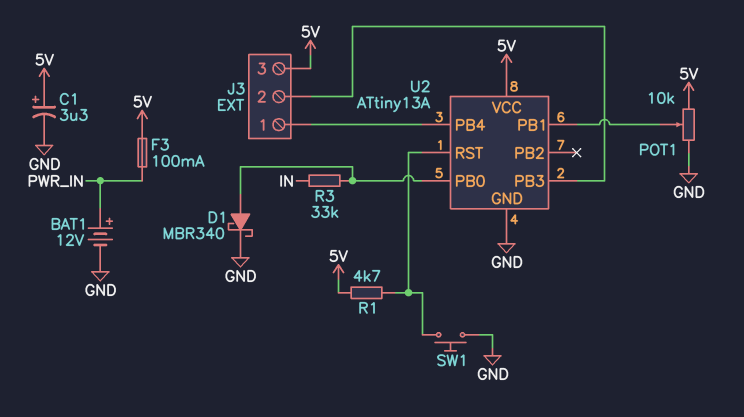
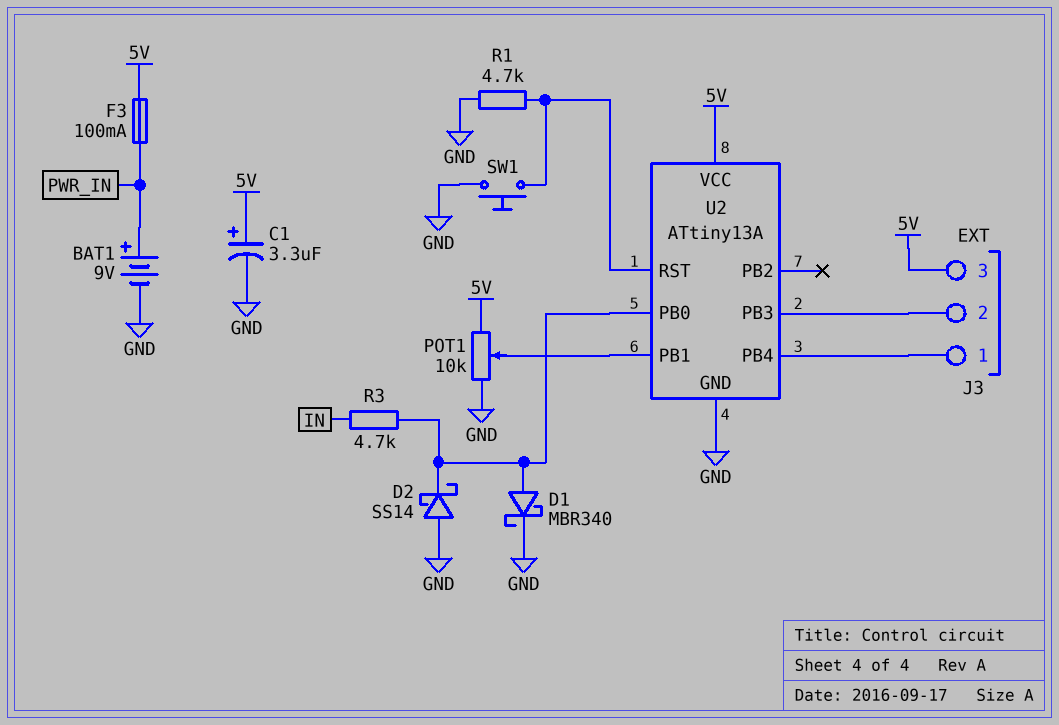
BAT1: 12V (plus PWR_IN, minus GND) -> 9V (plus PWR_IN, minus GND)
D2: none -> schottky SS14 (A GND, K U2/PB0)
R1: 4.7k (5V, U2/RST) -> 4.7k (GND, U2/RST)
R3: 33k (IN, U2/PB0) -> 4.7k (IN, U2/PB0)

